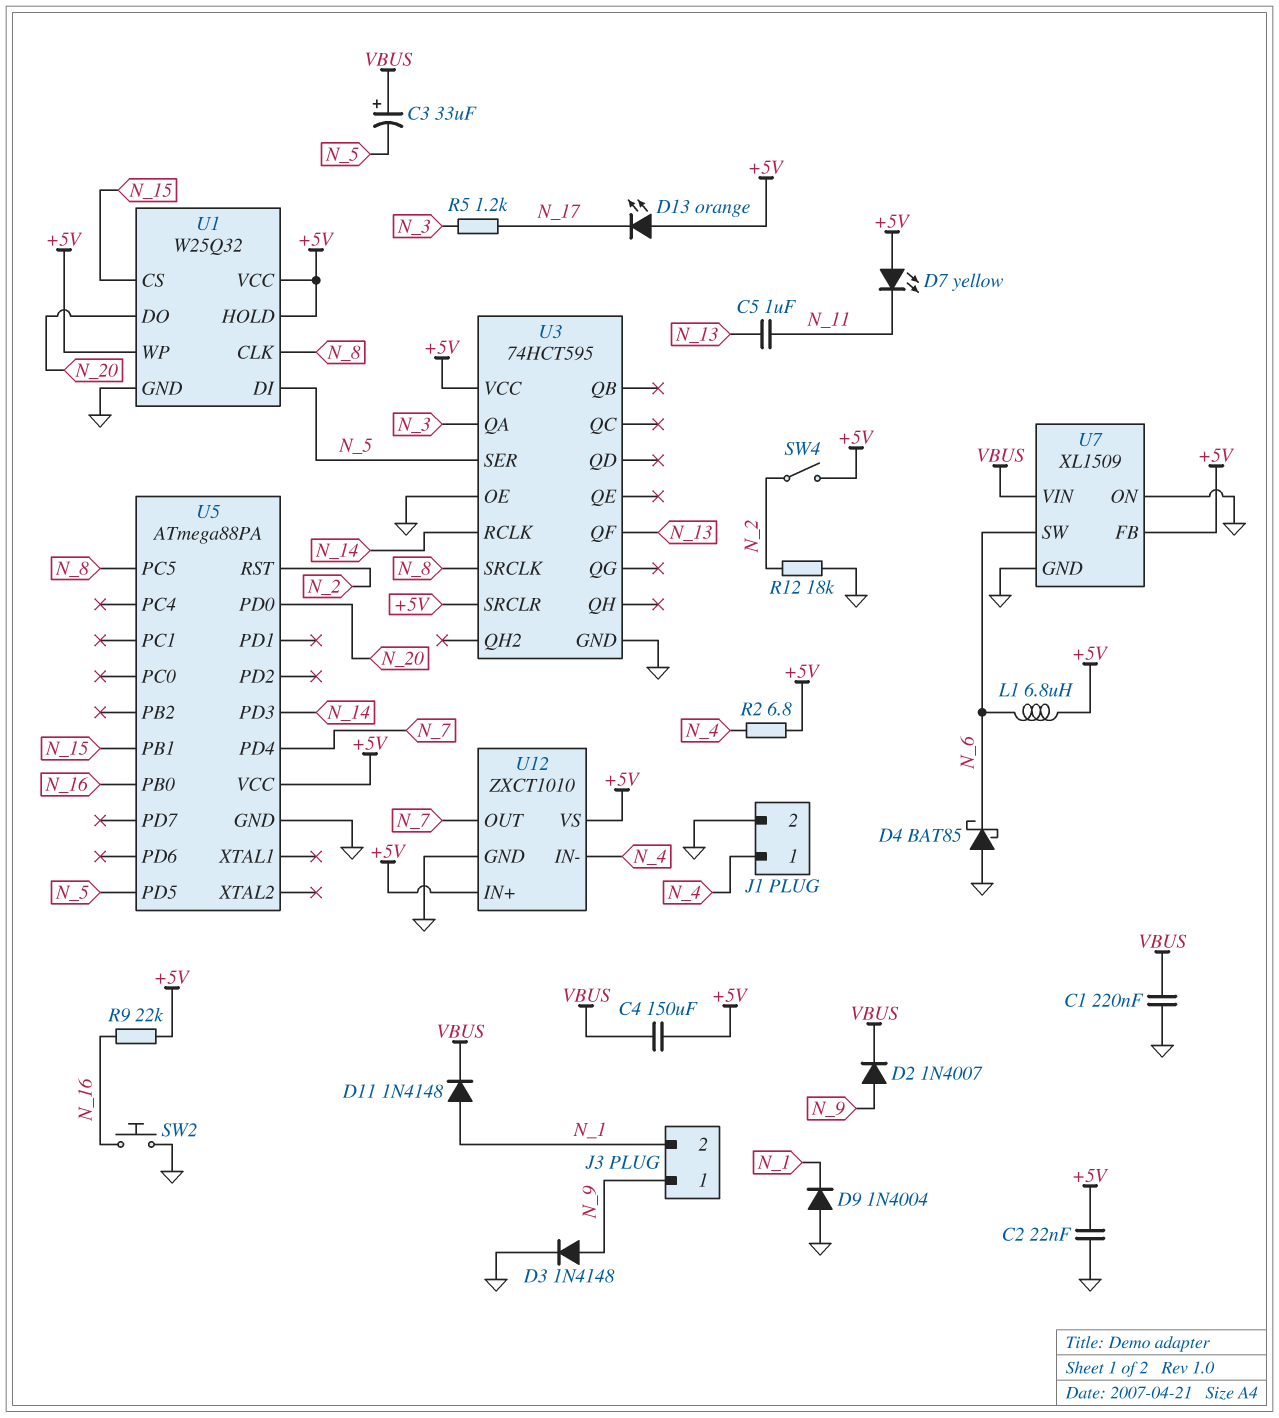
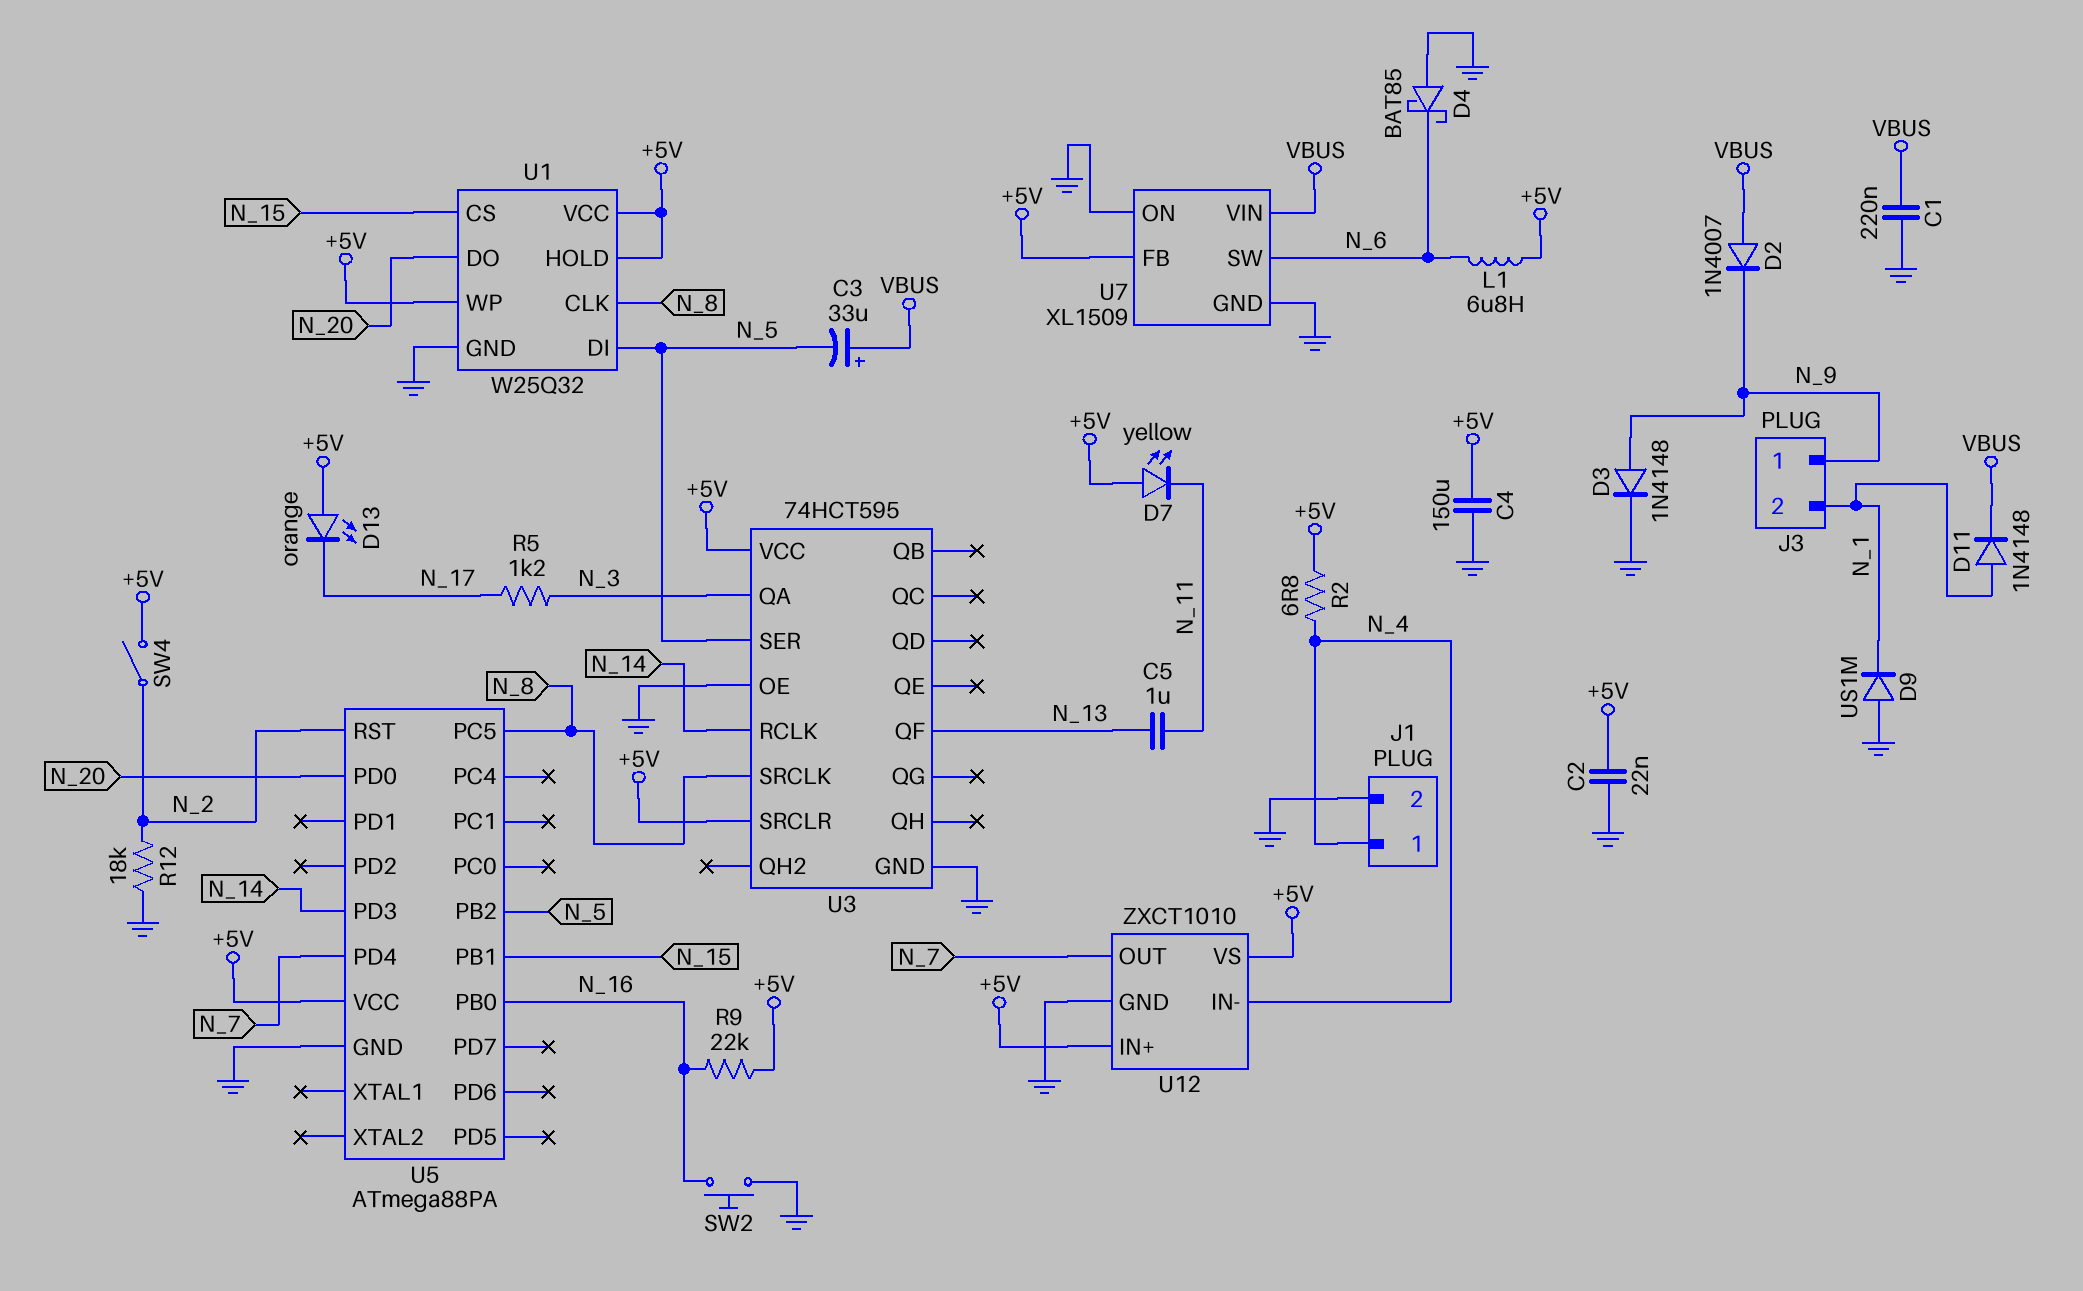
C4: 150uF (+5V, VBUS) -> 150uF (+5V, GND)
D2: diode 1N4007 (A N_9, K VBUS) -> diode 1N4007 (A VBUS, K N_9)
D9: diode 1N4004 (A GND, K N_1) -> diode US1M (A GND, K N_1)
U5 pin PB2: none -> N_5
U5 pin PD5: N_5 -> none

